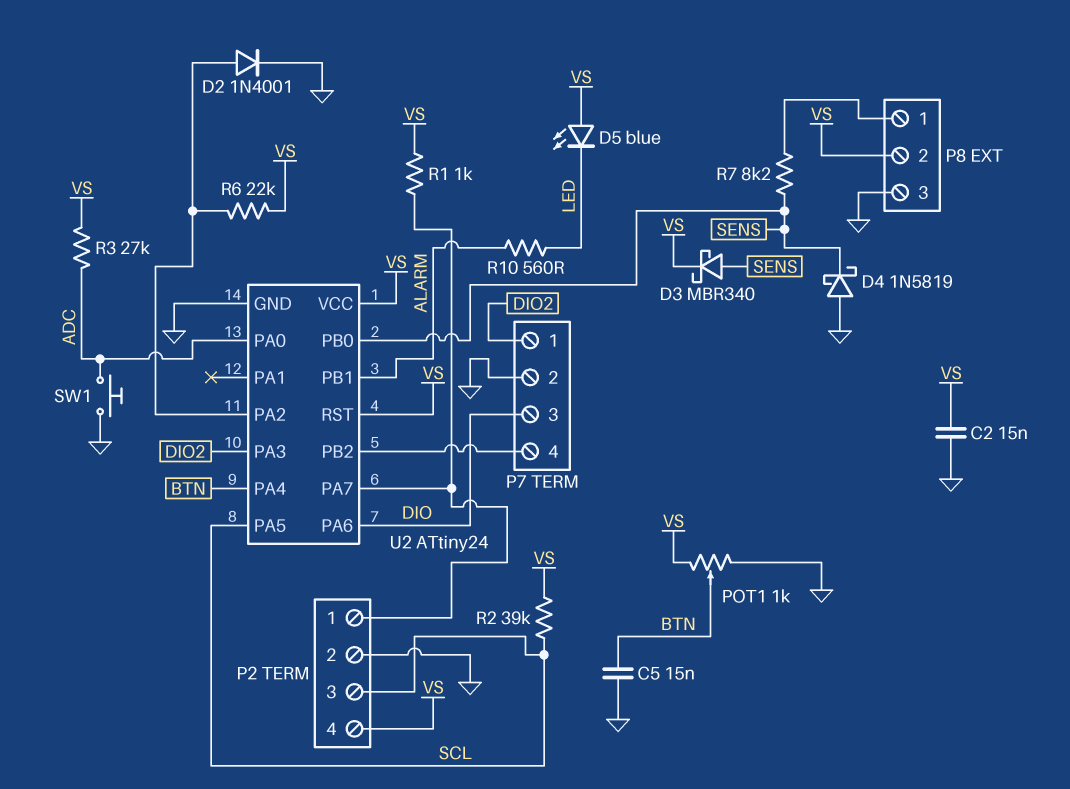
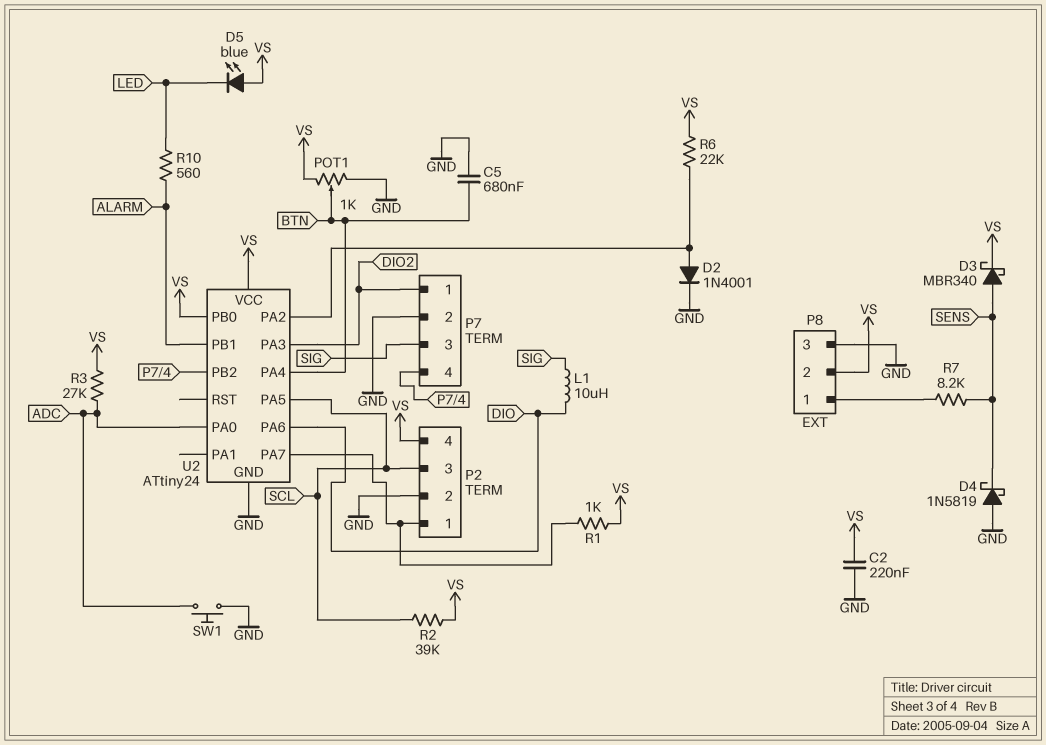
C2: 15nF (GND, VS) -> 220nF (GND, VS)
C5: 15nF (BTN, GND) -> 680nF (BTN, GND)
L1: none -> 10uH (DIO, SIG)
P7 pin 3: DIO -> SIG
U2 pin PB0: SENS -> VS
U2 pin RST: VS -> none

